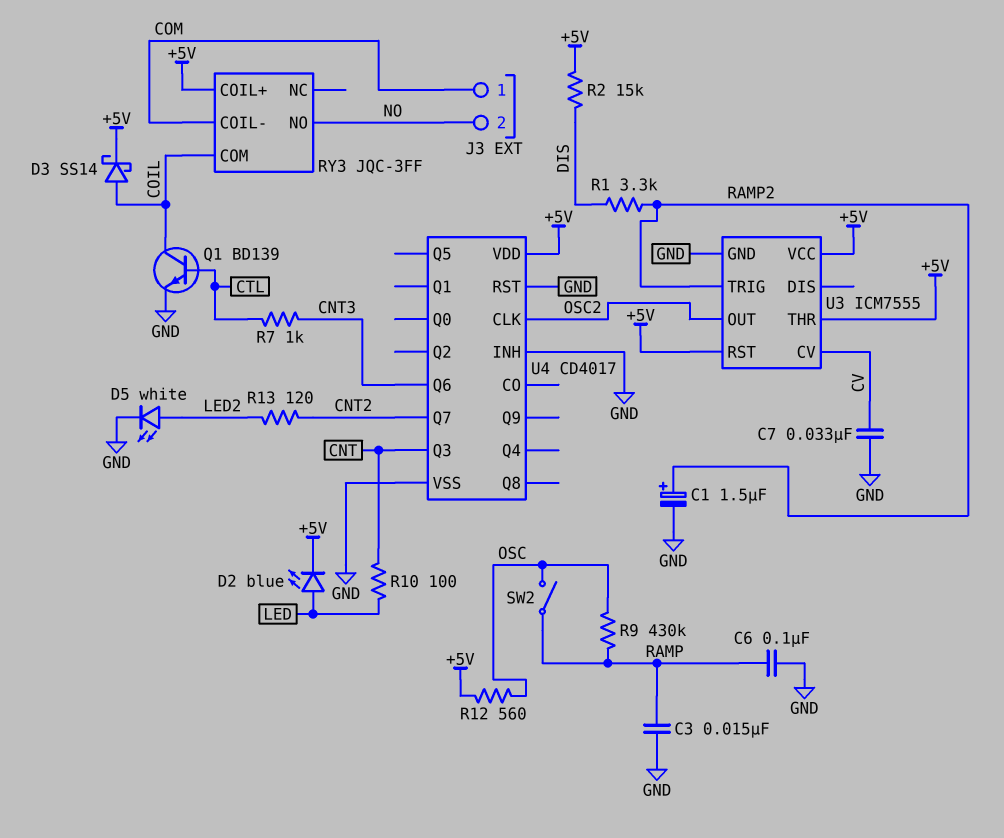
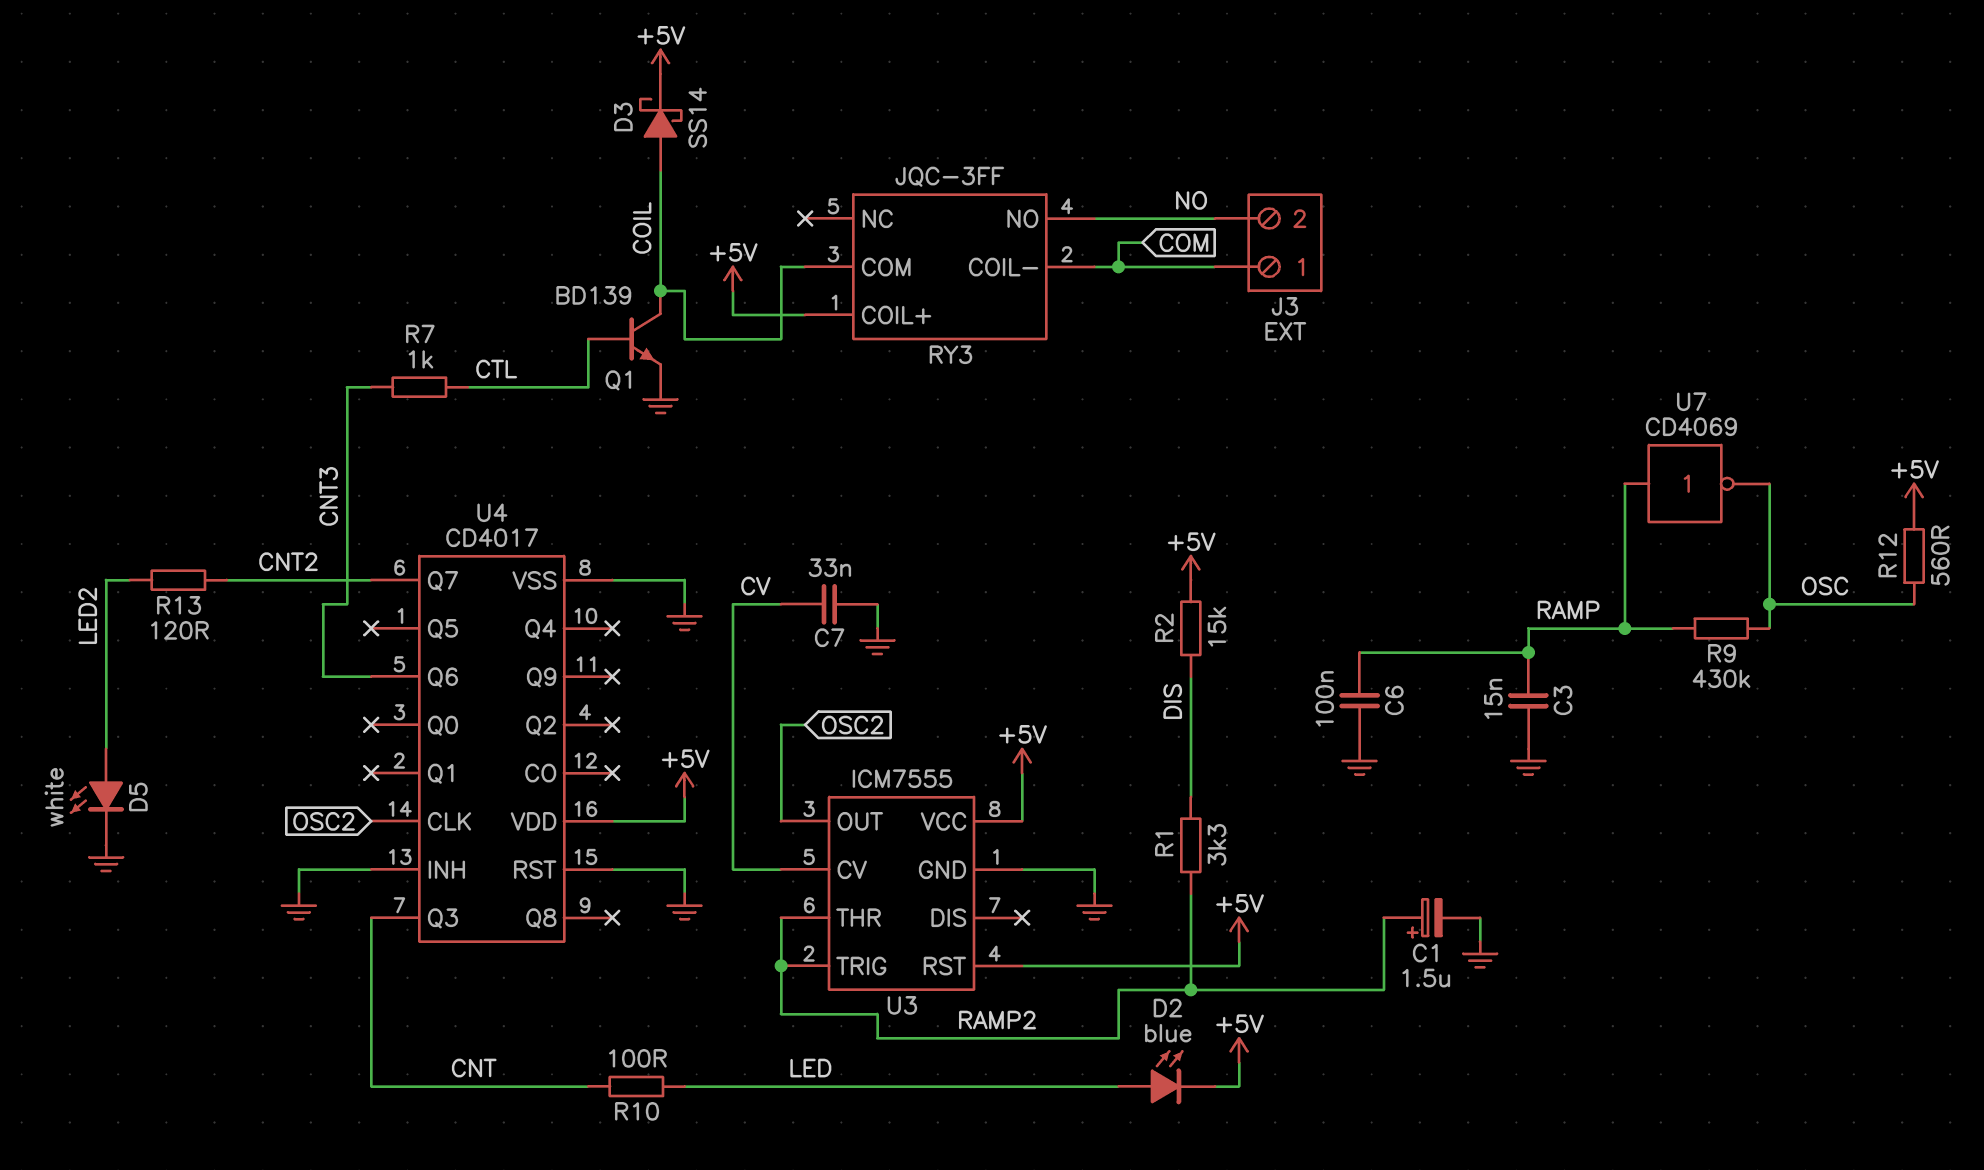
SW2: switch (OSC, RAMP) -> none
U3 pin THR: +5V -> RAMP2
U7: none -> NOT CD4069 (in RAMP, out OSC)

